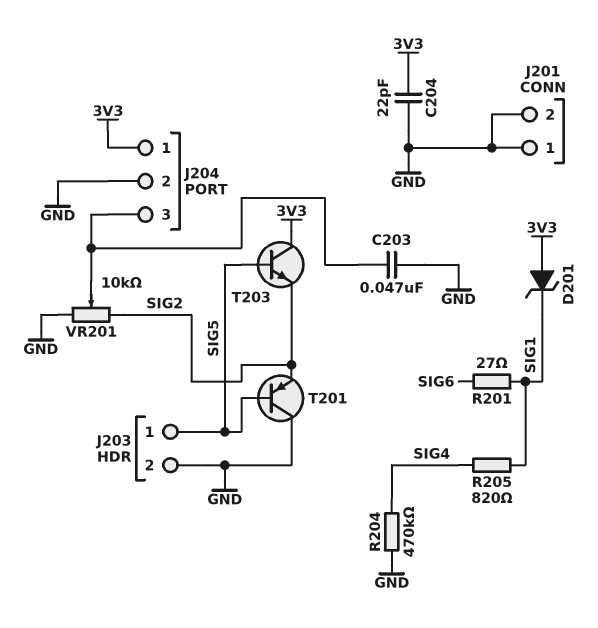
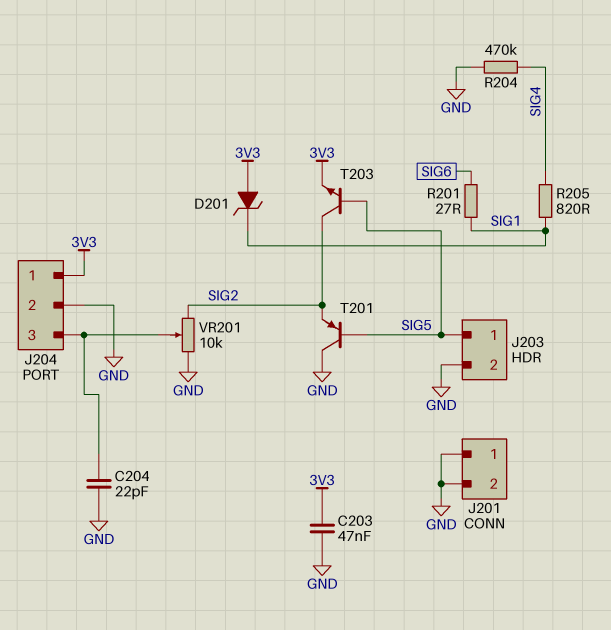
C203: 47nF (GND, J204/3) -> 47nF (3V3, GND)
C204: 22pF (3V3, GND) -> 22pF (GND, J204/3)
T203: NPN (B SIG5, C 3V3, E SIG2) -> NPN (B SIG5, C SIG2, E 3V3)

